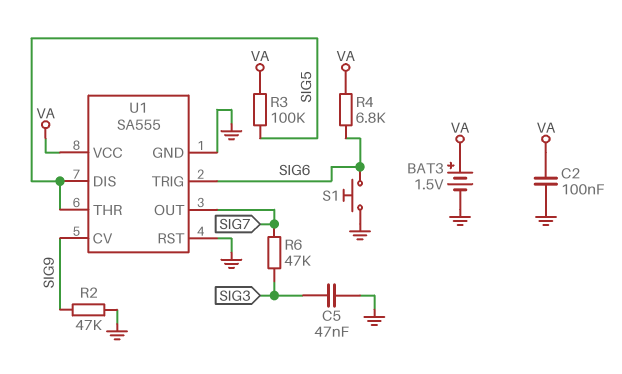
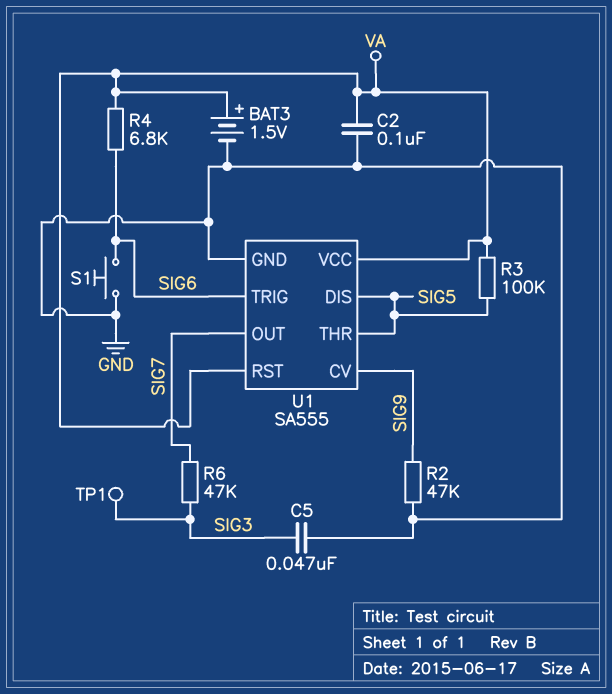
TP1: none -> test point (SIG3)
U1 pin RST: GND -> VA

